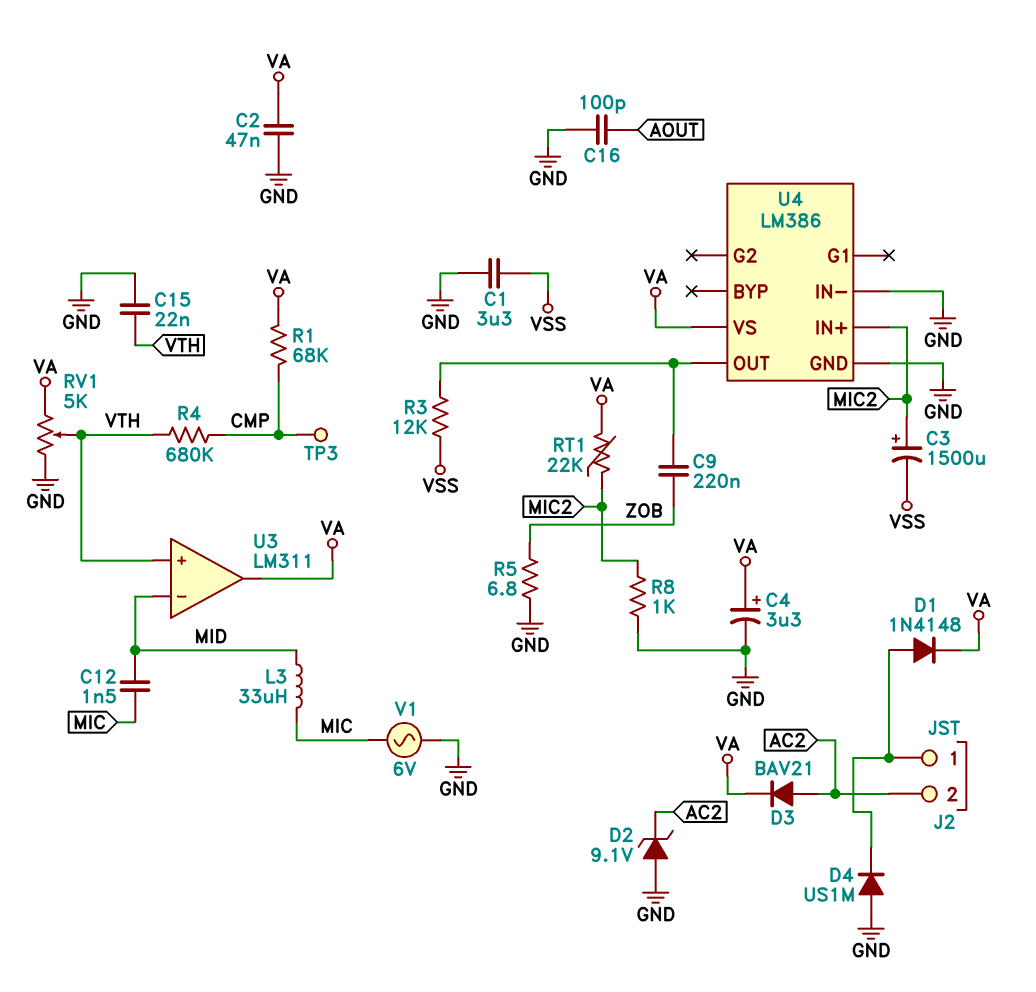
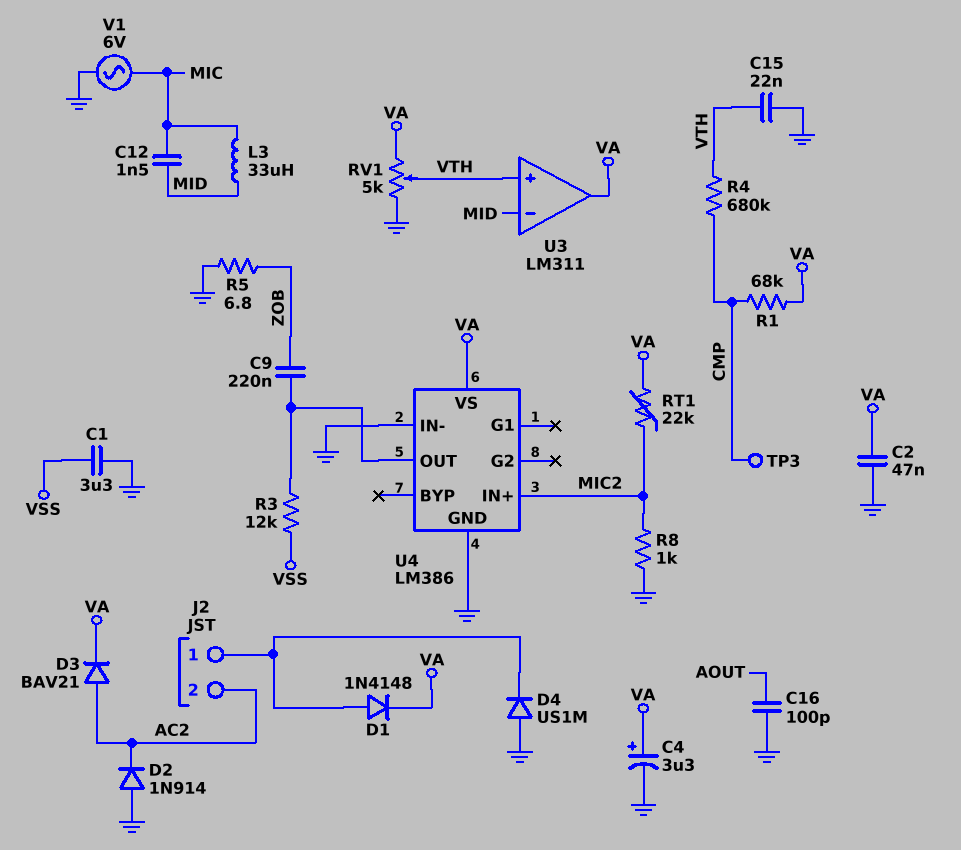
C3: 1500uF (plus MIC2, minus VSS) -> none
D2: zener 9.1V (A GND, K AC2) -> diode 1N914 (A GND, K AC2)

